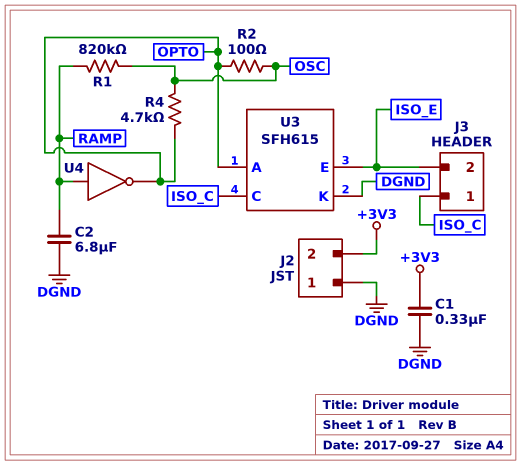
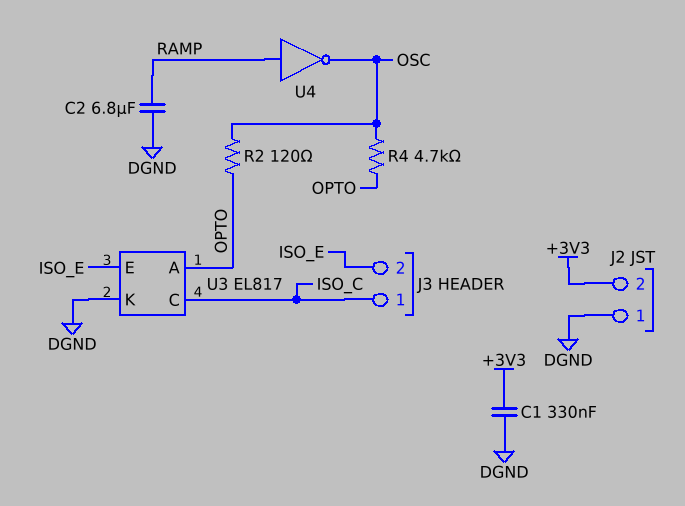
R1: 820k (OSC, RAMP) -> none
R2: 100 (OPTO, OSC) -> 120 (OPTO, OSC)
U3: SFH615 -> EL817
U4: NOT (in RAMP, out OPTO) -> NOT (in RAMP, out OSC)

